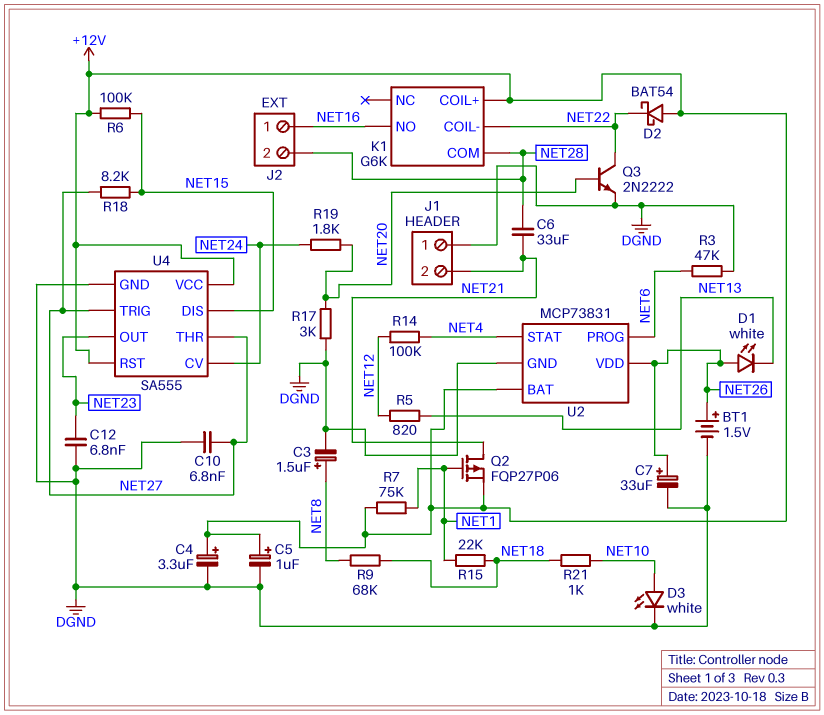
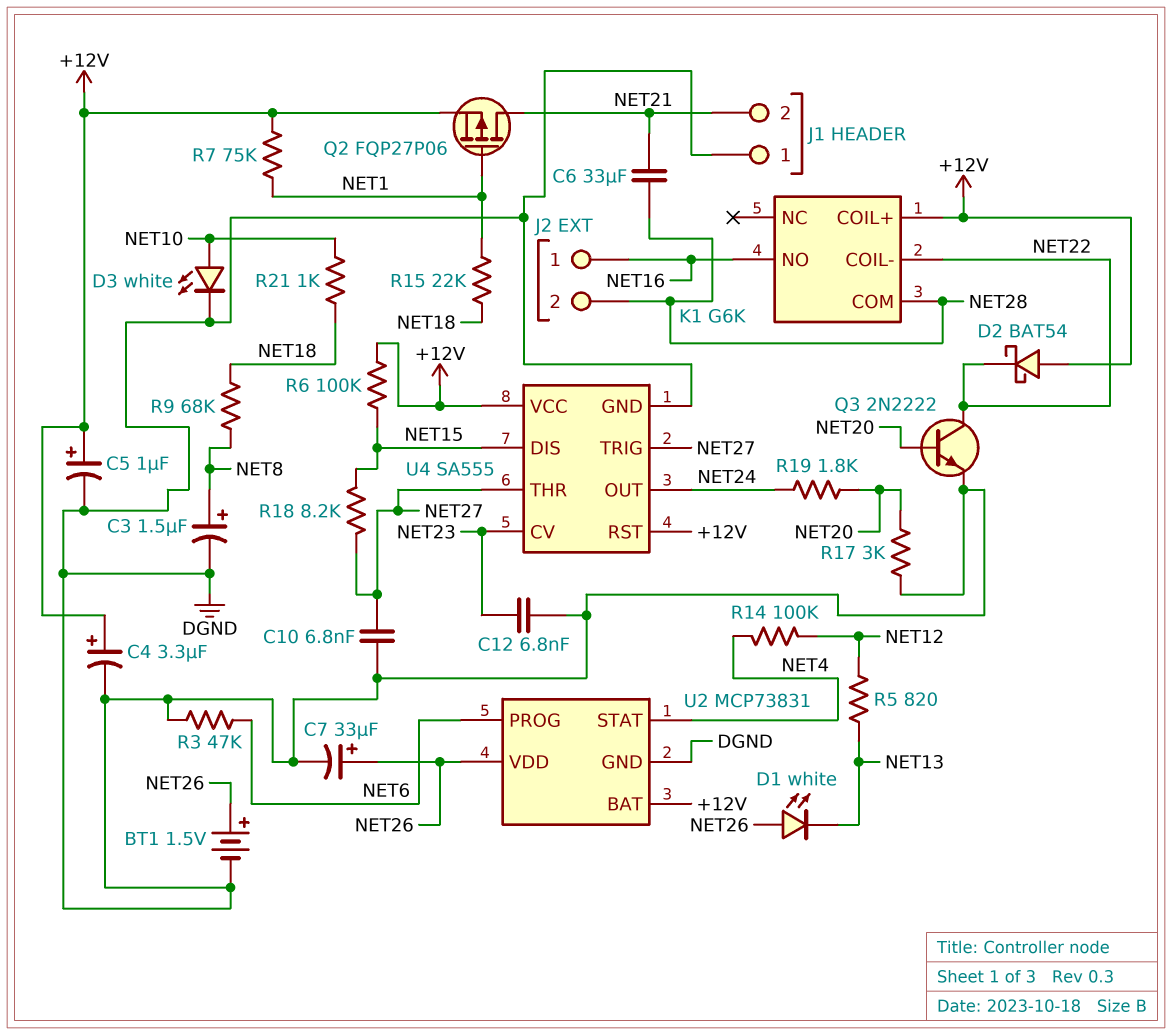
U4 pin CV: NET24 -> NET23
U4 pin OUT: NET23 -> NET24

